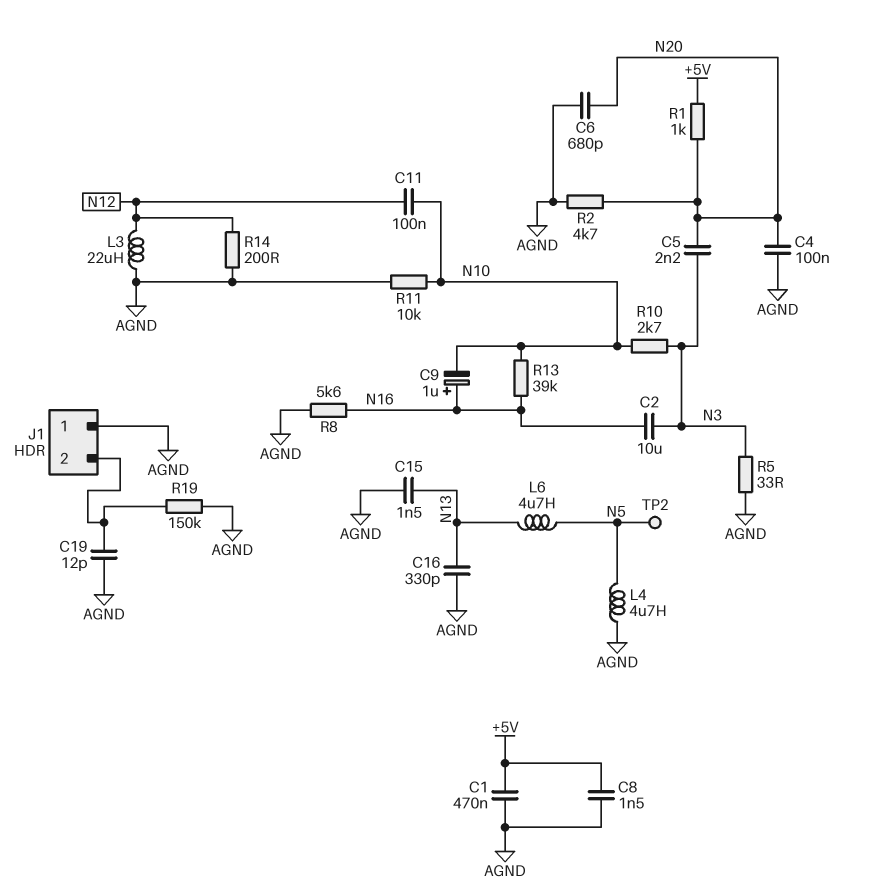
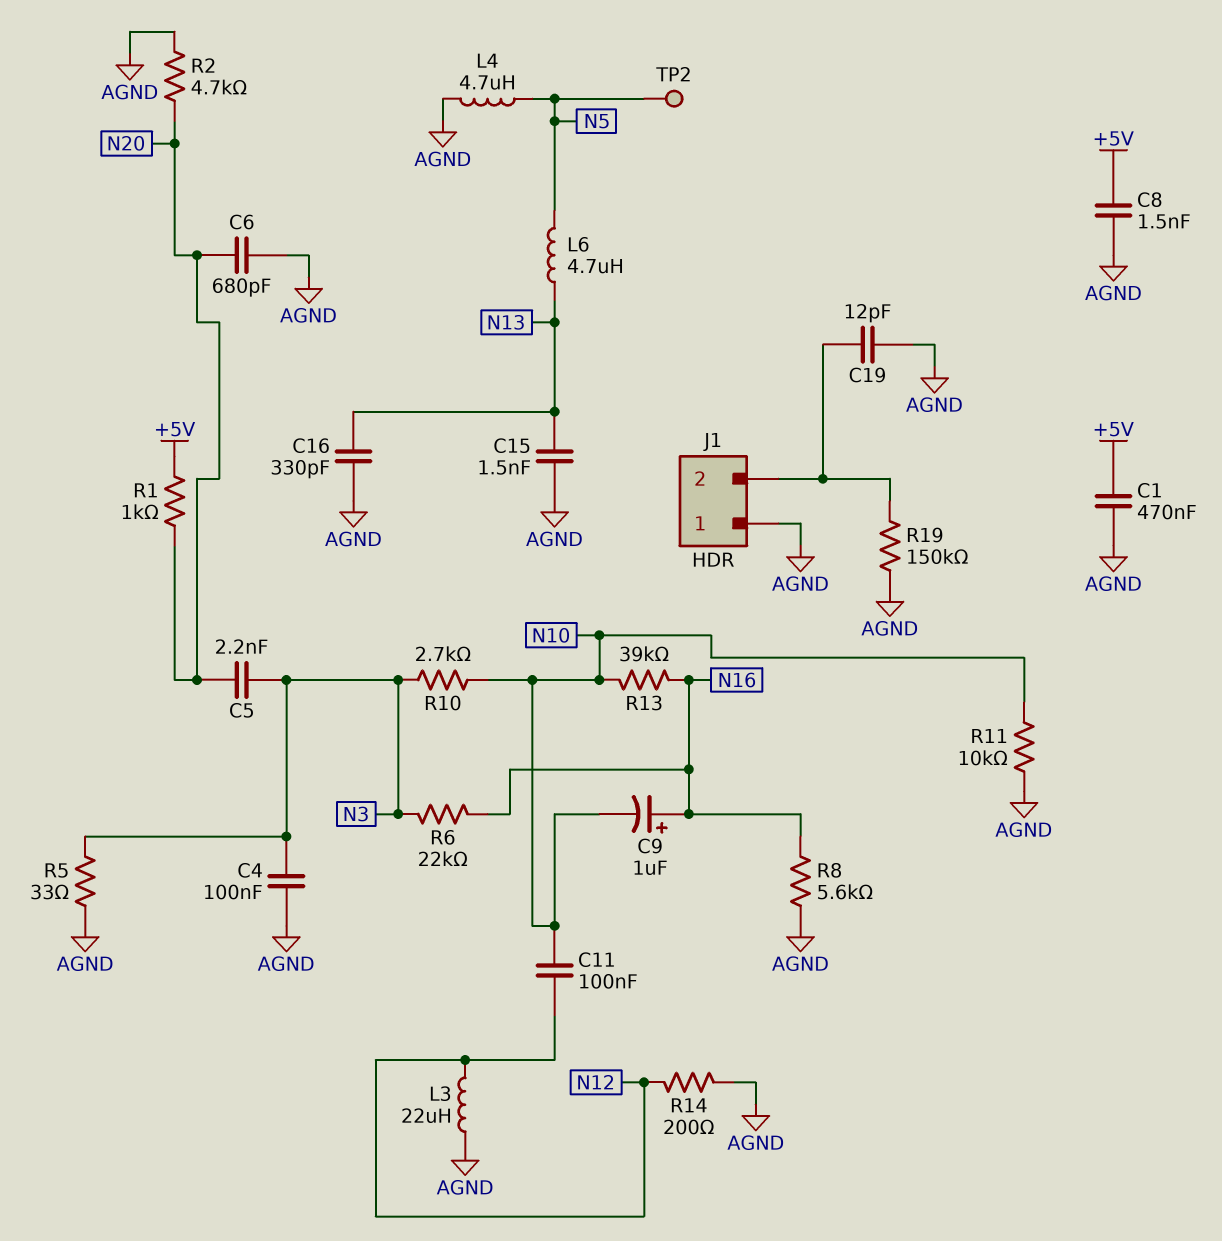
C2: 10uF (N3, N16) -> none
C4: 100nF (AGND, N20) -> 100nF (AGND, N3)
R6: none -> 22k (N3, N16)

